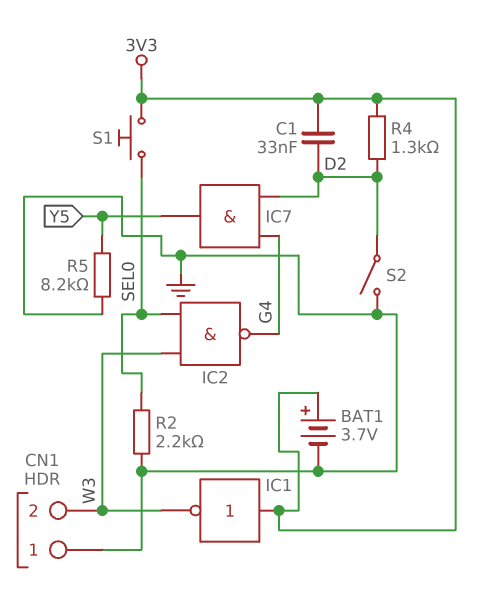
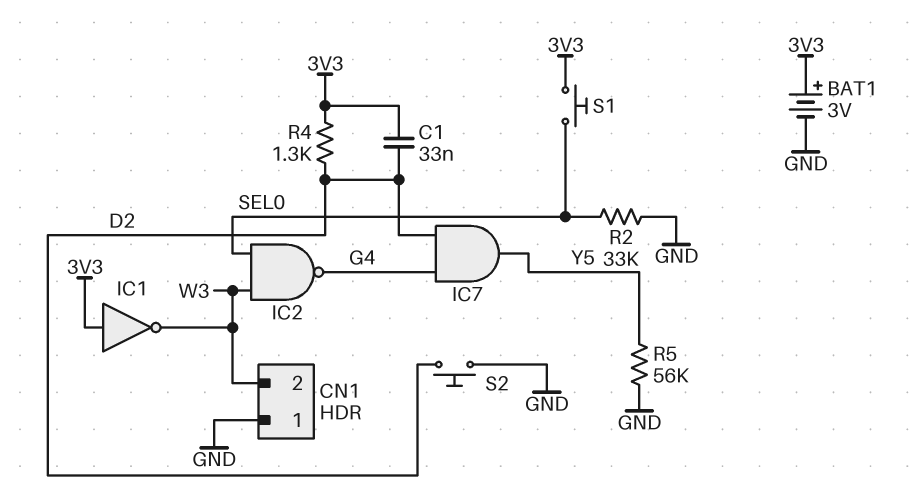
BAT1: 3.7V (plus 3V3, minus GND) -> 3V (plus 3V3, minus GND)
R2: 2.2k (GND, SEL0) -> 33k (GND, SEL0)
R5: 8.2k (GND, Y5) -> 56k (GND, Y5)
S2: switch (D2, GND) -> button (D2, GND)

